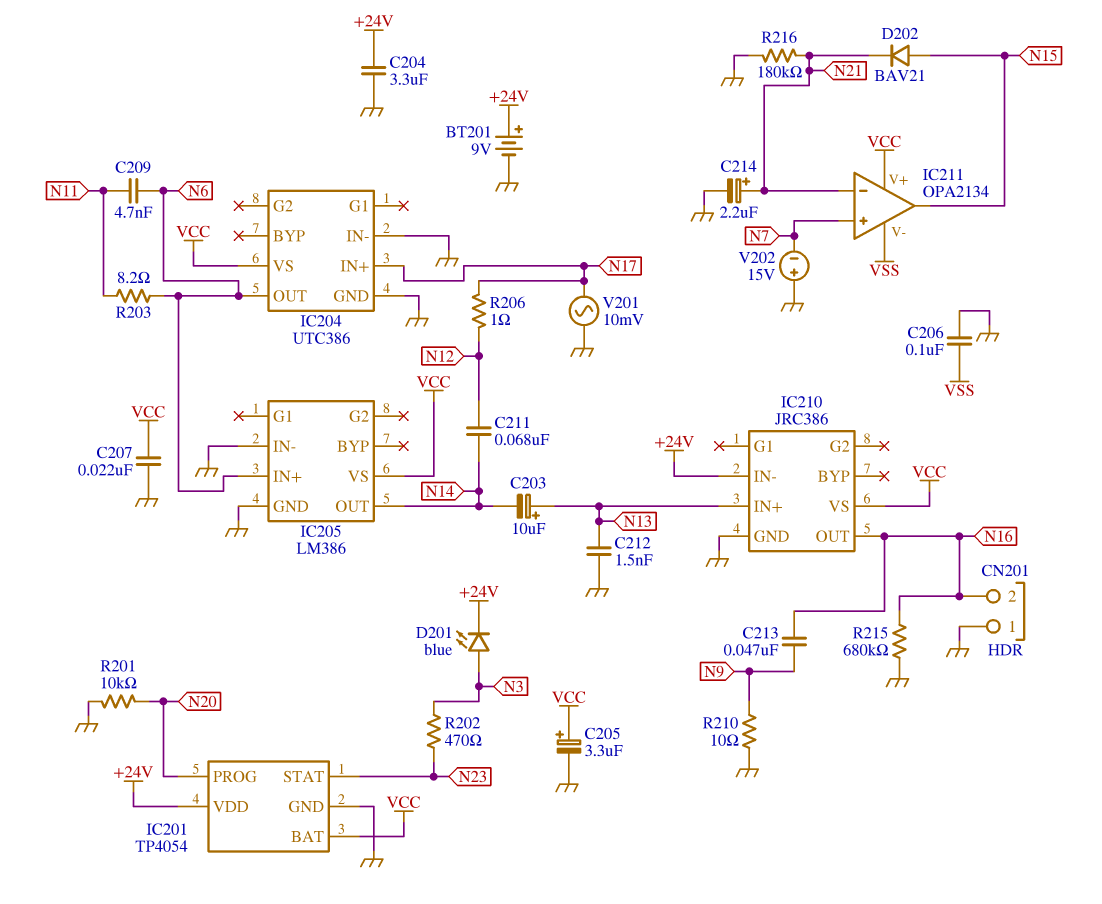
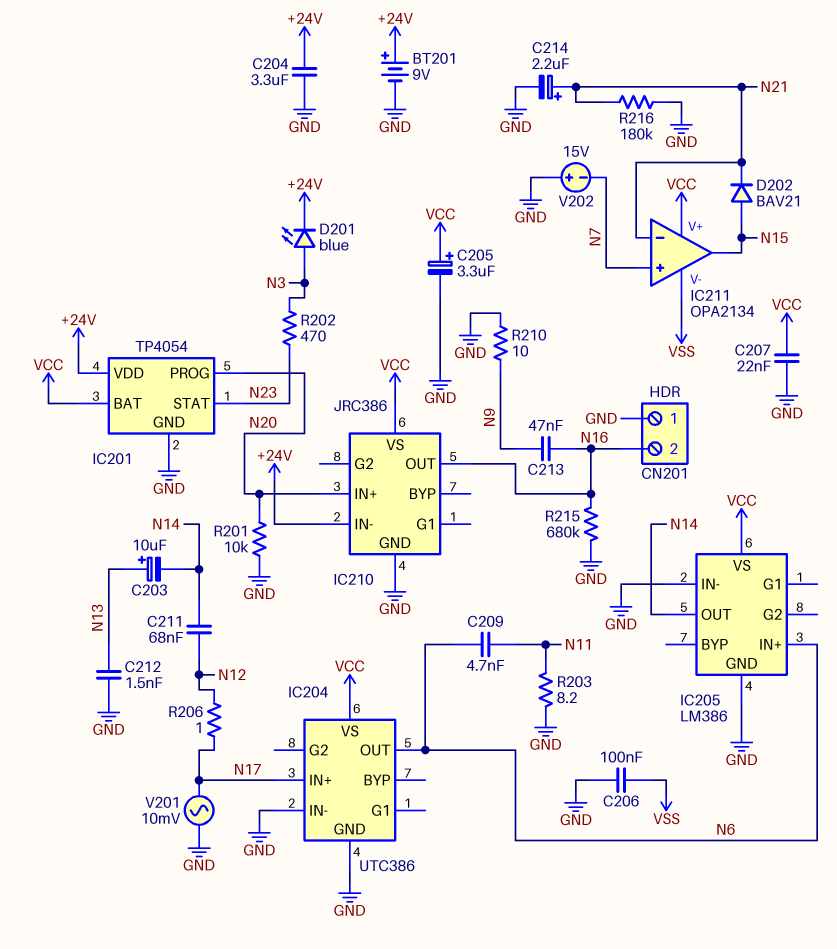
IC210 pin IN+: N13 -> N20
R203: 8.2 (N6, N11) -> 8.2 (GND, N11)

